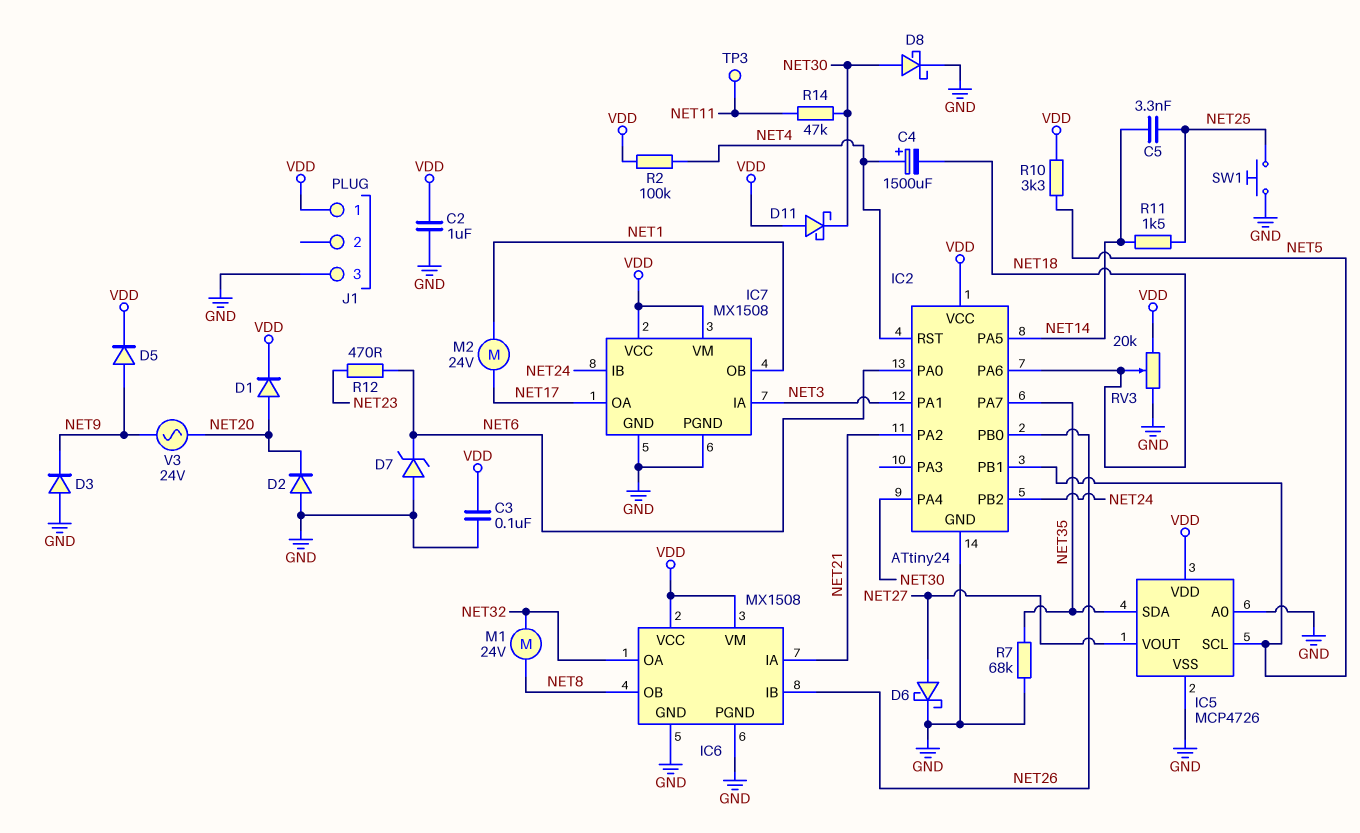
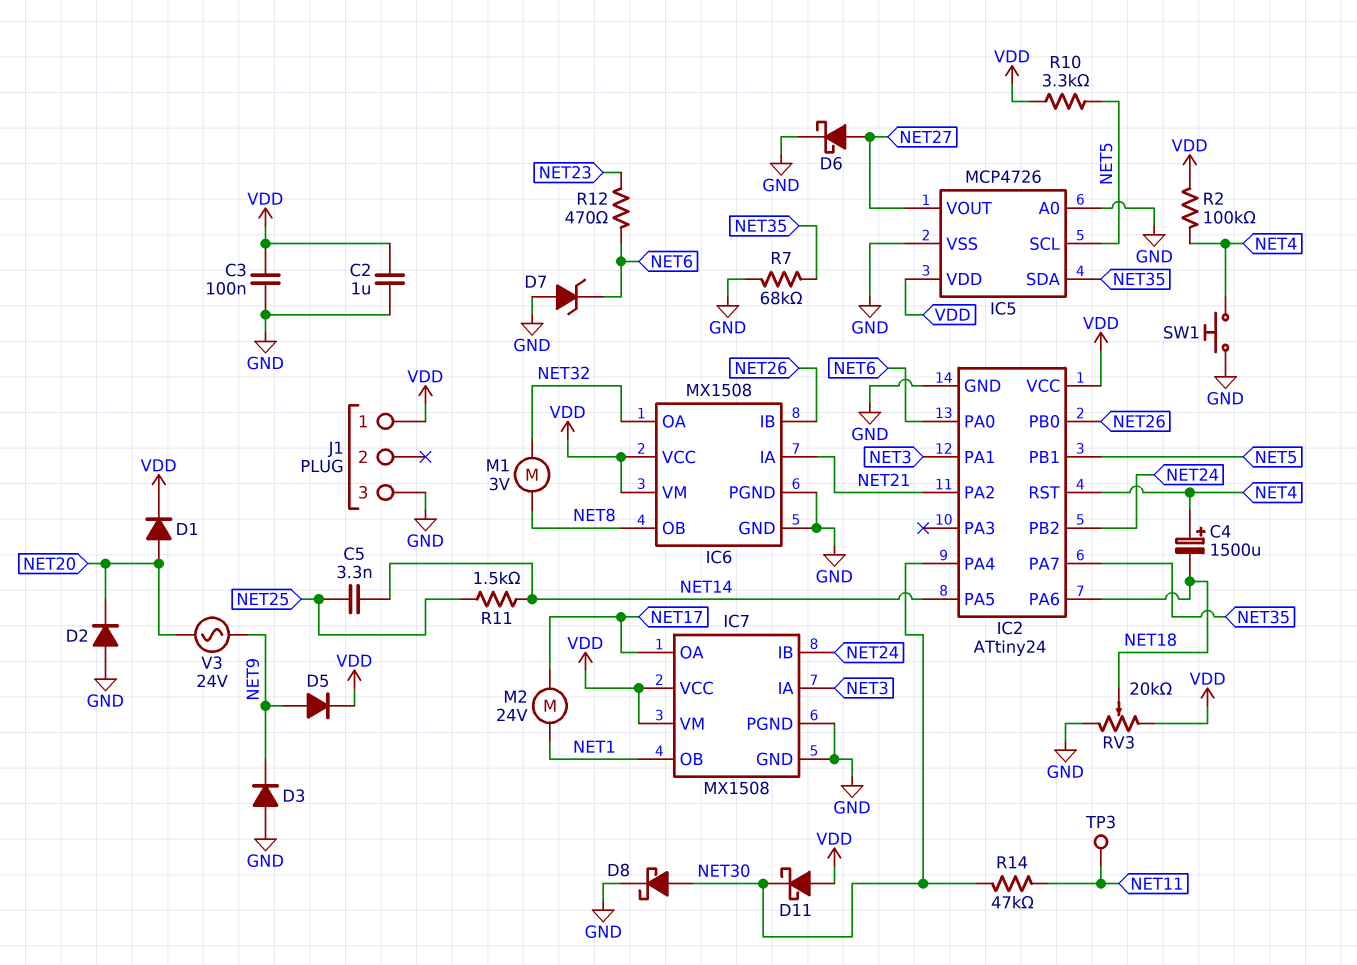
M1: motor 24V (NET8, NET32) -> motor 3V (NET8, NET32)
SW1: button (GND, NET25) -> button (GND, NET4)

